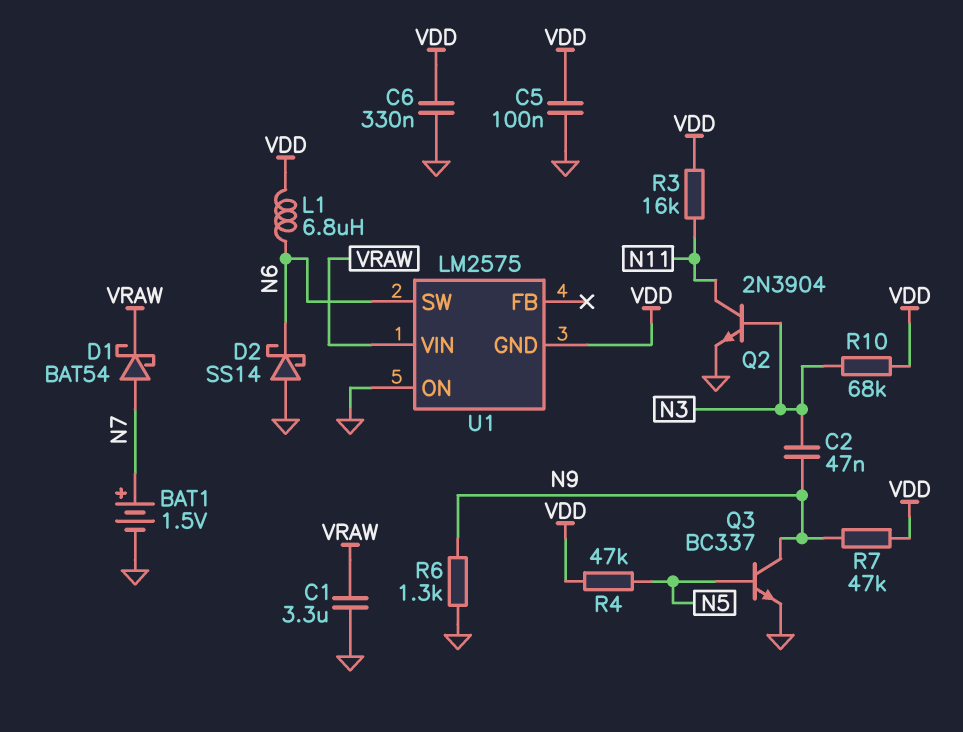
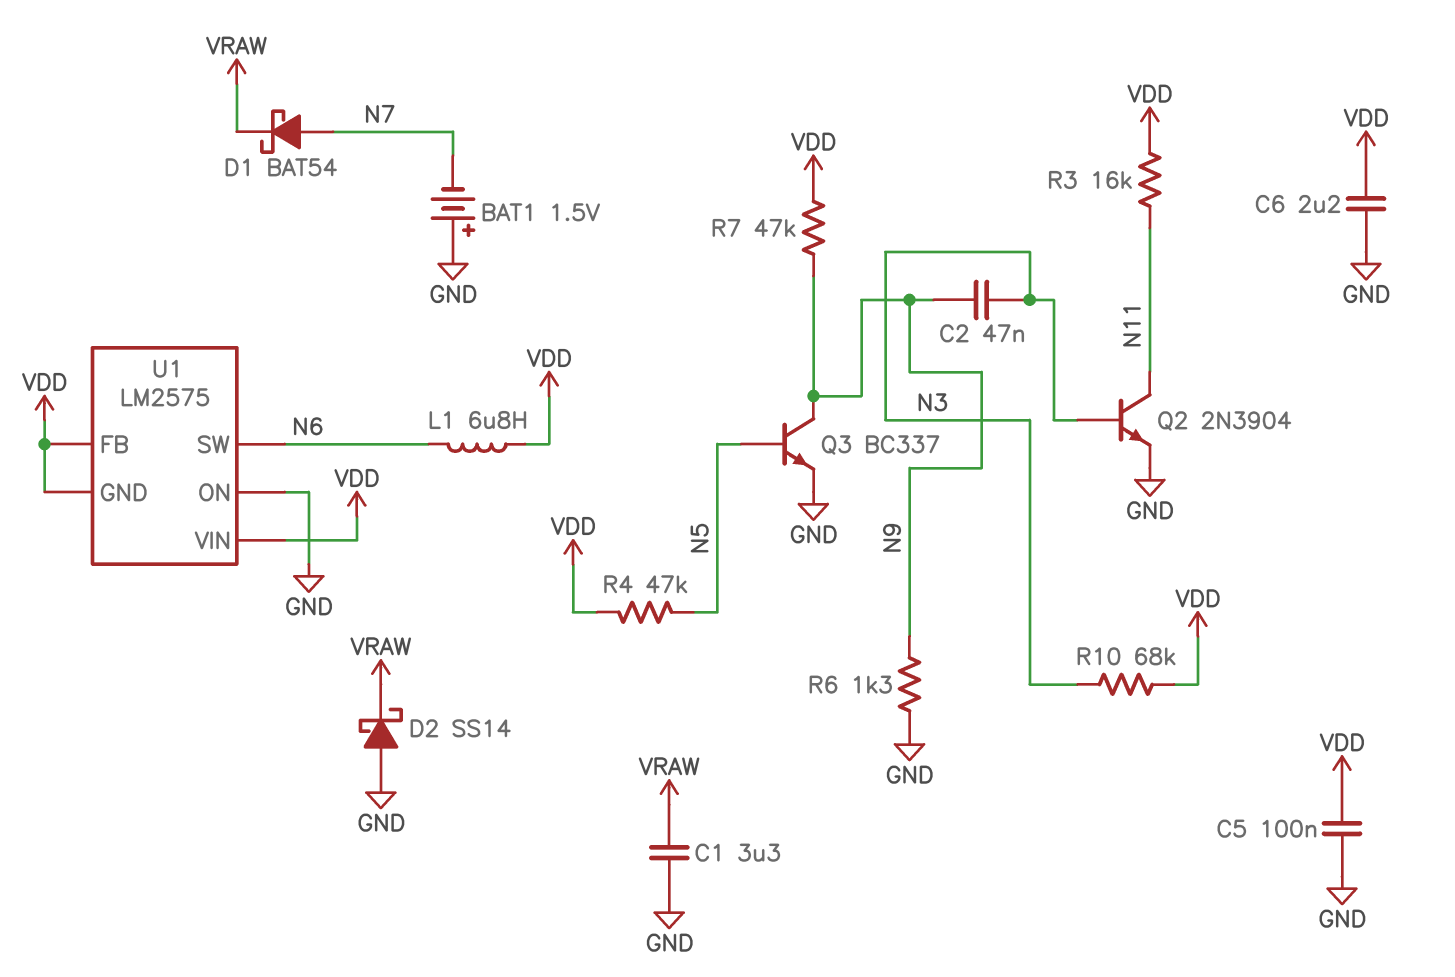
BAT1: 1.5V (plus N7, minus GND) -> 1.5V (plus GND, minus N7)
C6: 330nF (GND, VDD) -> 2.2uF (GND, VDD)
D2: schottky SS14 (A GND, K N6) -> schottky SS14 (A GND, K VRAW)
U1 pin FB: none -> VDD
U1 pin VIN: VRAW -> VDD

